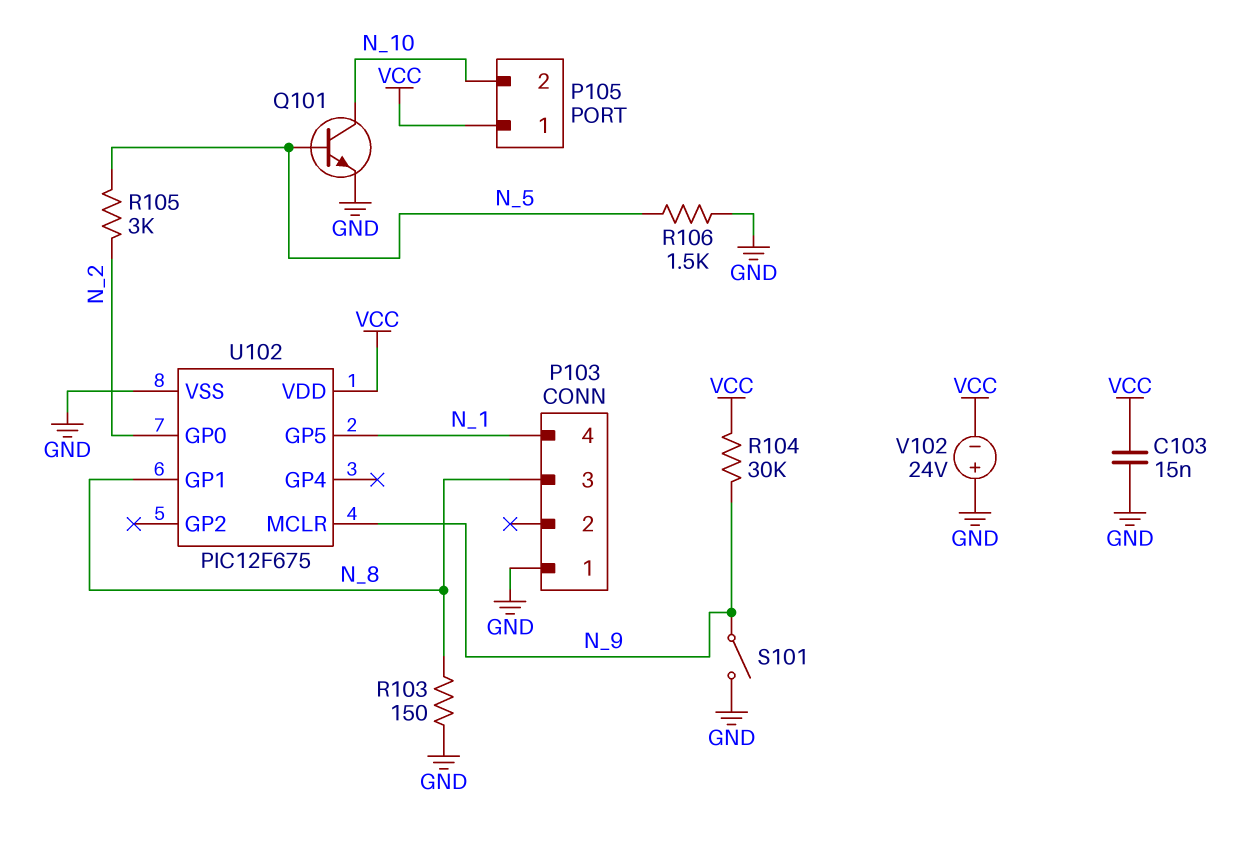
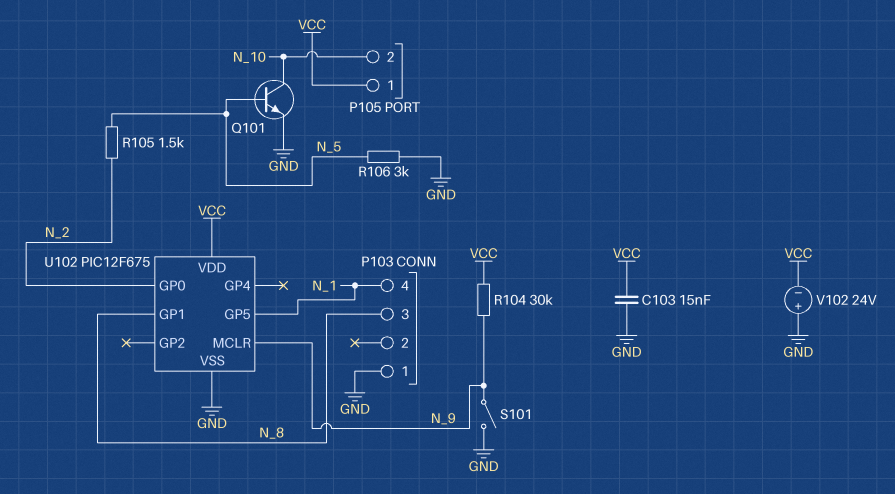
R103: 150 (GND, N_8) -> none
R105: 3k (N_2, N_5) -> 1.5k (N_2, N_5)
R106: 1.5k (GND, N_5) -> 3k (GND, N_5)

